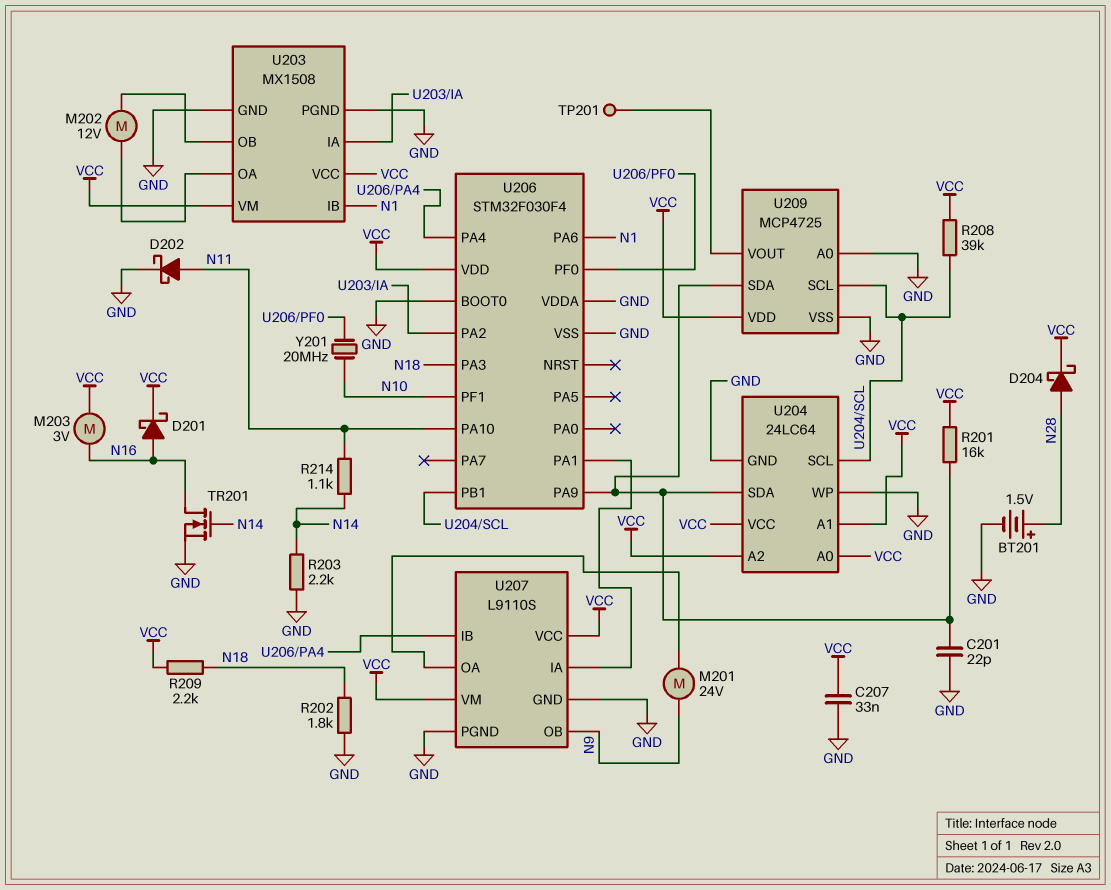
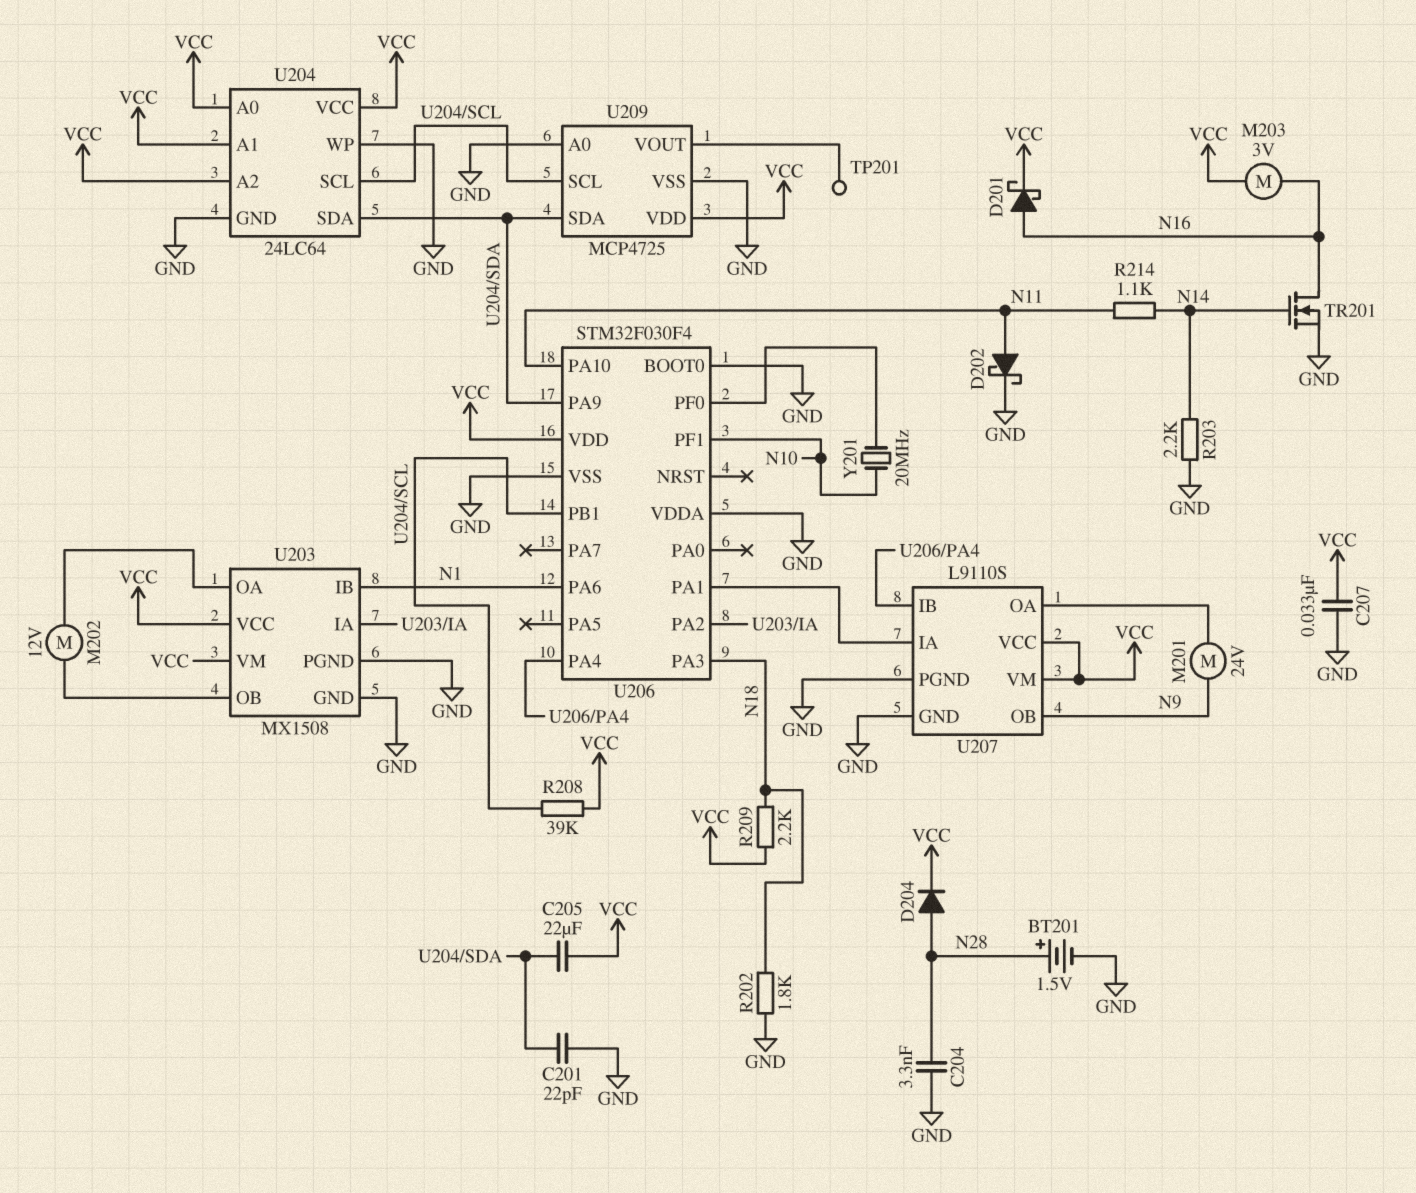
C204: none -> 3.3nF (GND, N28)
C205: none -> 22uF (U204/SDA, VCC)
D204: schottky (A N28, K VCC) -> diode (A N28, K VCC)
R201: 16k (U204/SDA, VCC) -> none

